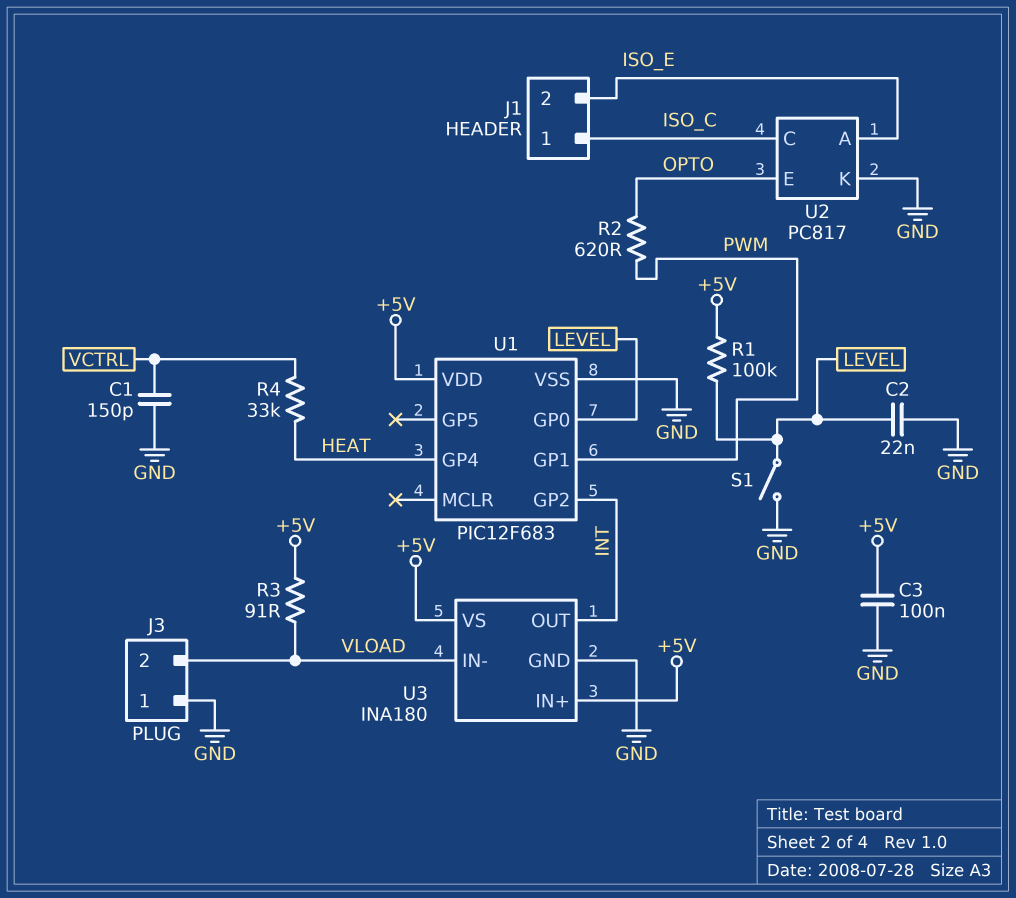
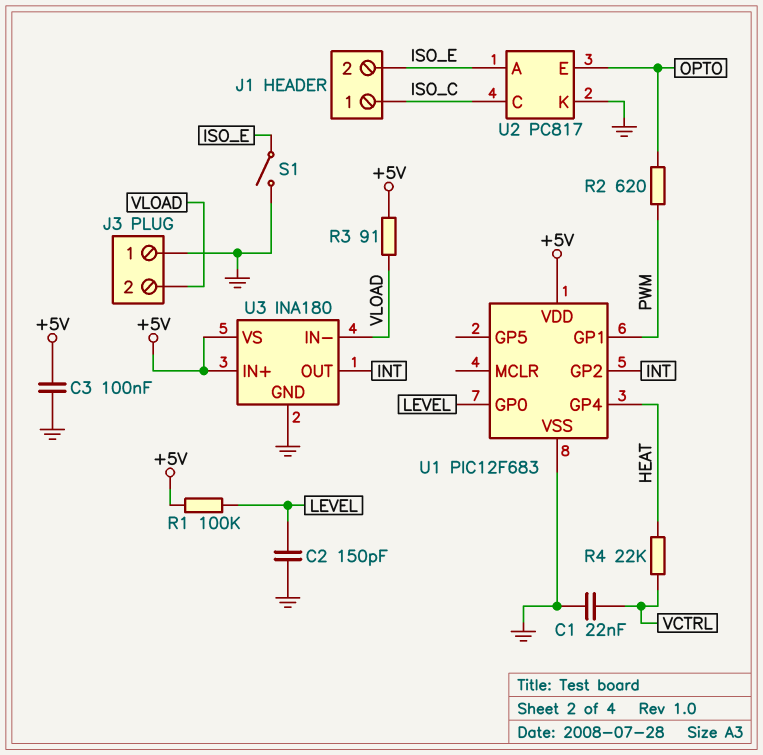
C1: 150pF (GND, VCTRL) -> 22nF (GND, VCTRL)
C2: 22nF (GND, LEVEL) -> 150pF (GND, LEVEL)
R4: 33k (HEAT, VCTRL) -> 22k (HEAT, VCTRL)
S1: switch (GND, LEVEL) -> switch (GND, ISO_E)

